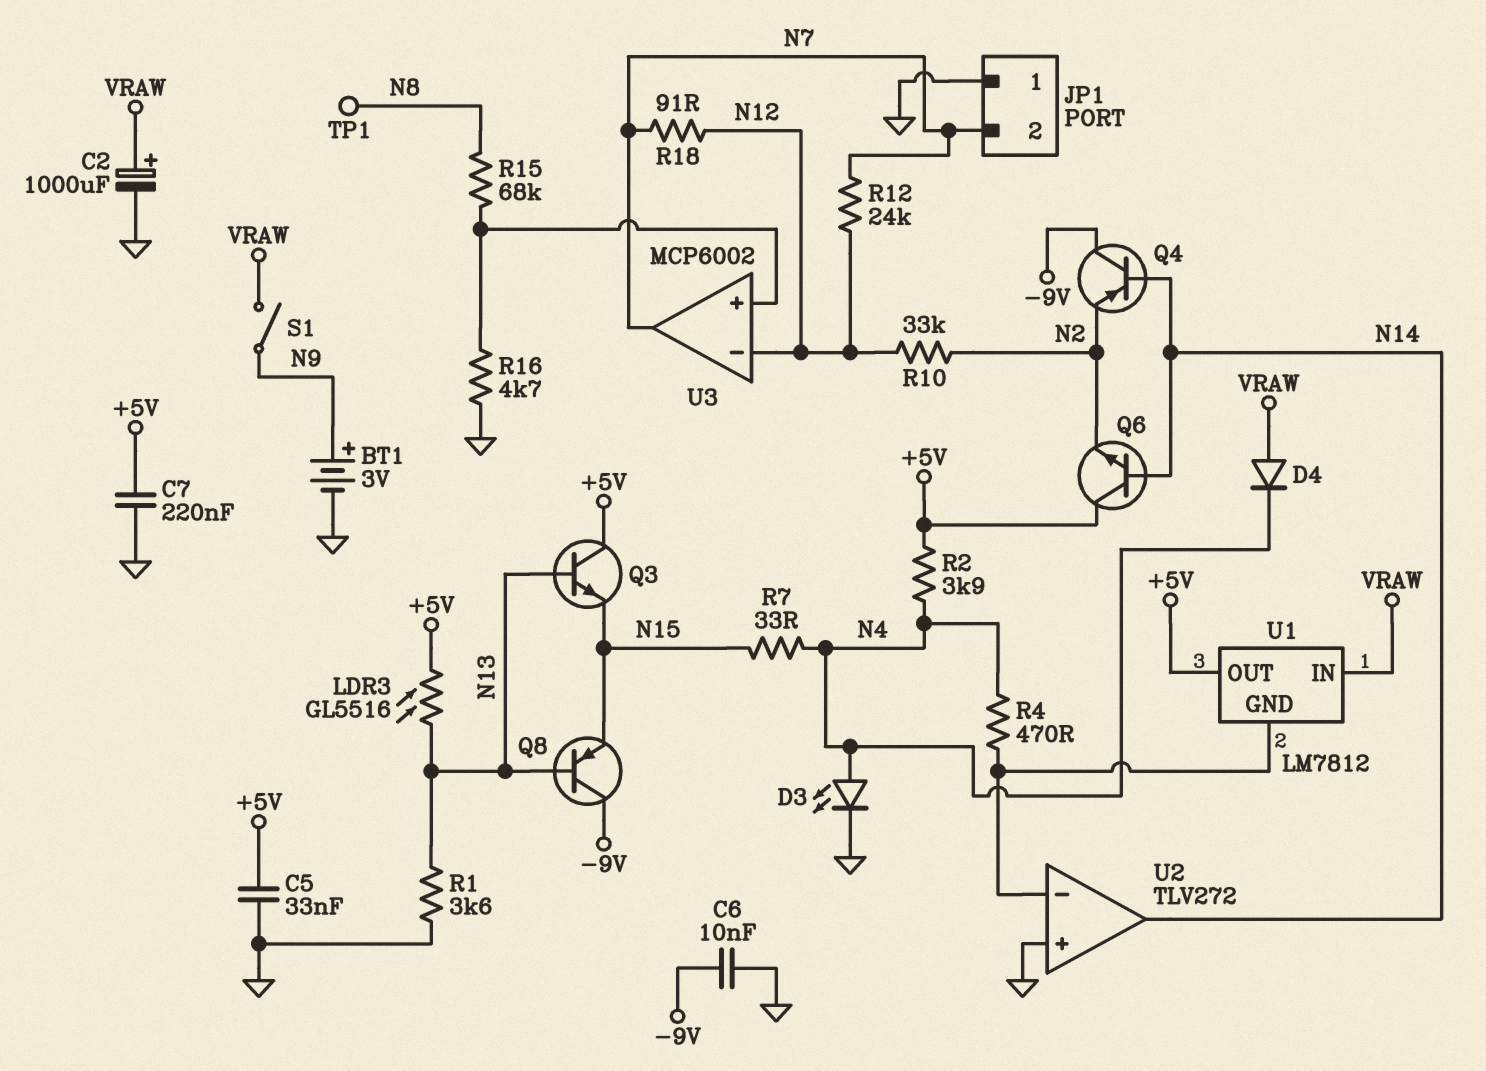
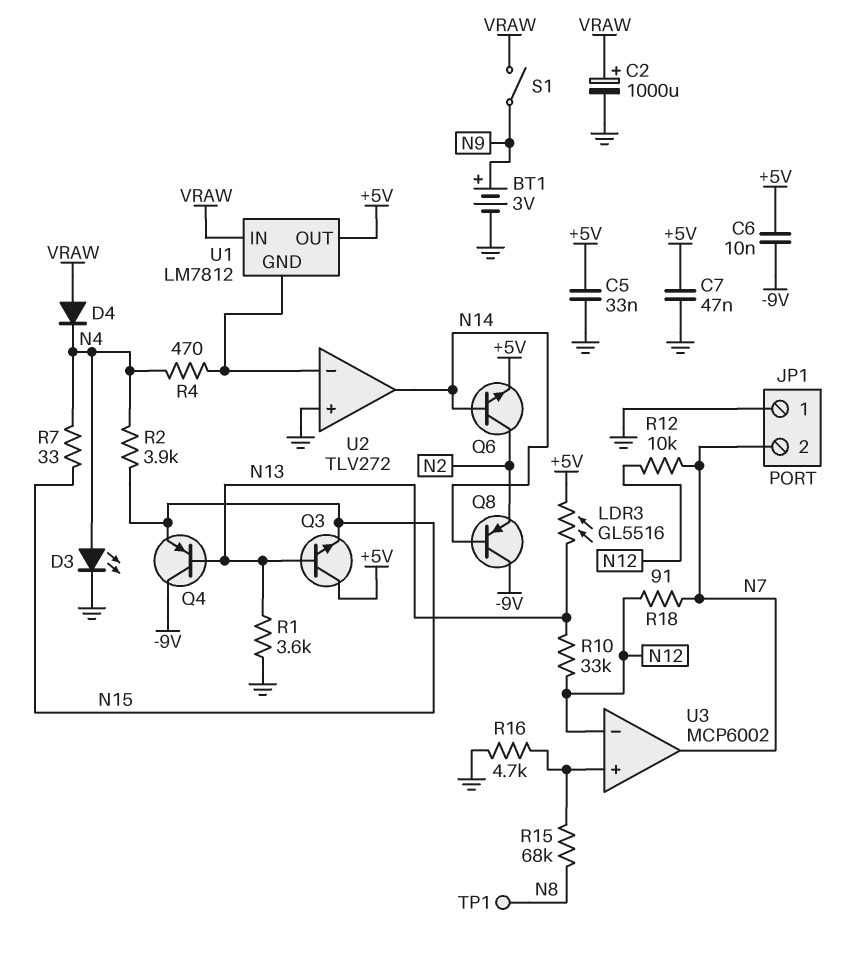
C6: 10nF (-9V, GND) -> 10nF (+5V, -9V)
C7: 220nF (+5V, GND) -> 47nF (+5V, GND)
Q4: PNP (B N14, C -9V, E N2) -> PNP (B N13, C -9V, E N15)
Q6: NPN (B N14, C +5V, E N2) -> NPN (B N14, C N2, E +5V)
Q8: PNP (B N13, C -9V, E N15) -> PNP (B N14, C -9V, E N2)
R2: 3.9k (+5V, N4) -> 3.9k (N4, N15)
R10: 33k (N2, N12) -> 33k (N12, N13)
R12: 24k (N7, N12) -> 10k (N7, N12)

